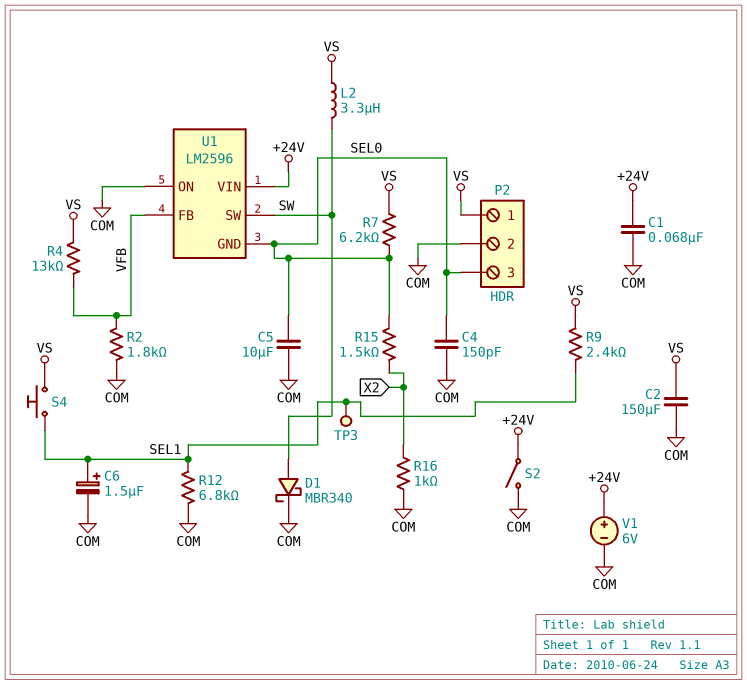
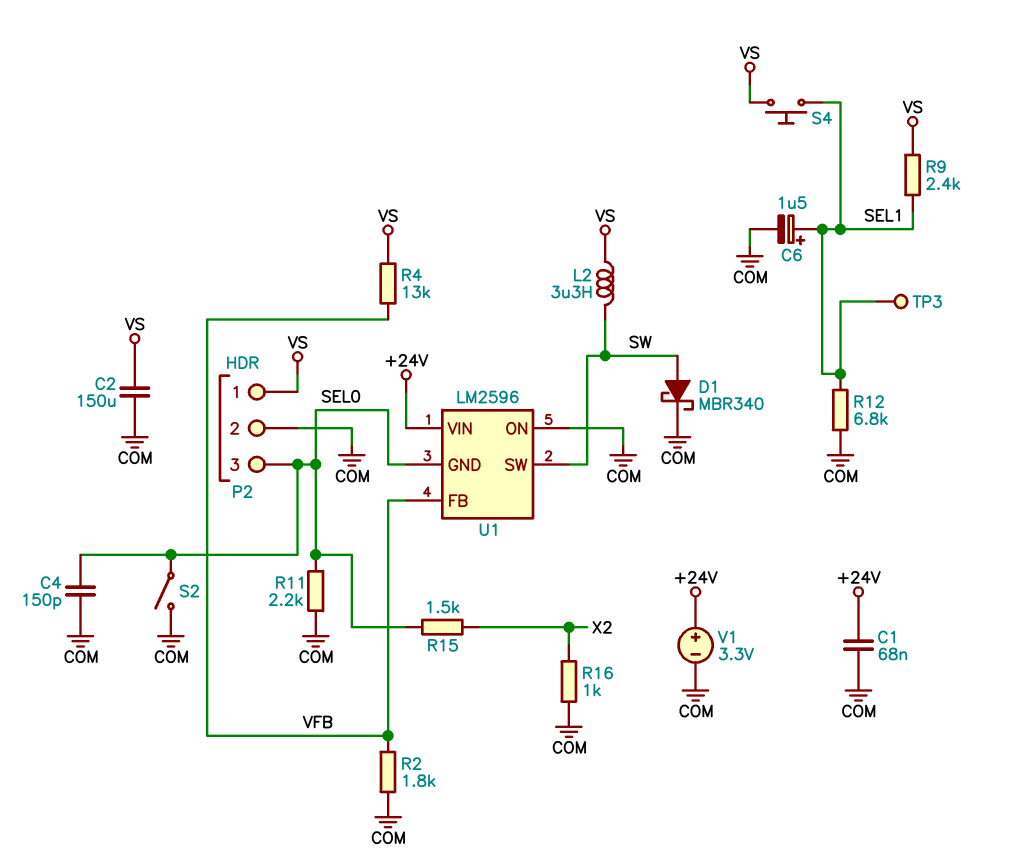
C5: 10uF (COM, SEL0) -> none
R7: 6.2k (SEL0, VS) -> none
R11: none -> 2.2k (COM, SEL0)
S2: switch (+24V, COM) -> switch (COM, SEL0)
V1: 6V (plus +24V, minus COM) -> 3.3V (plus +24V, minus COM)

